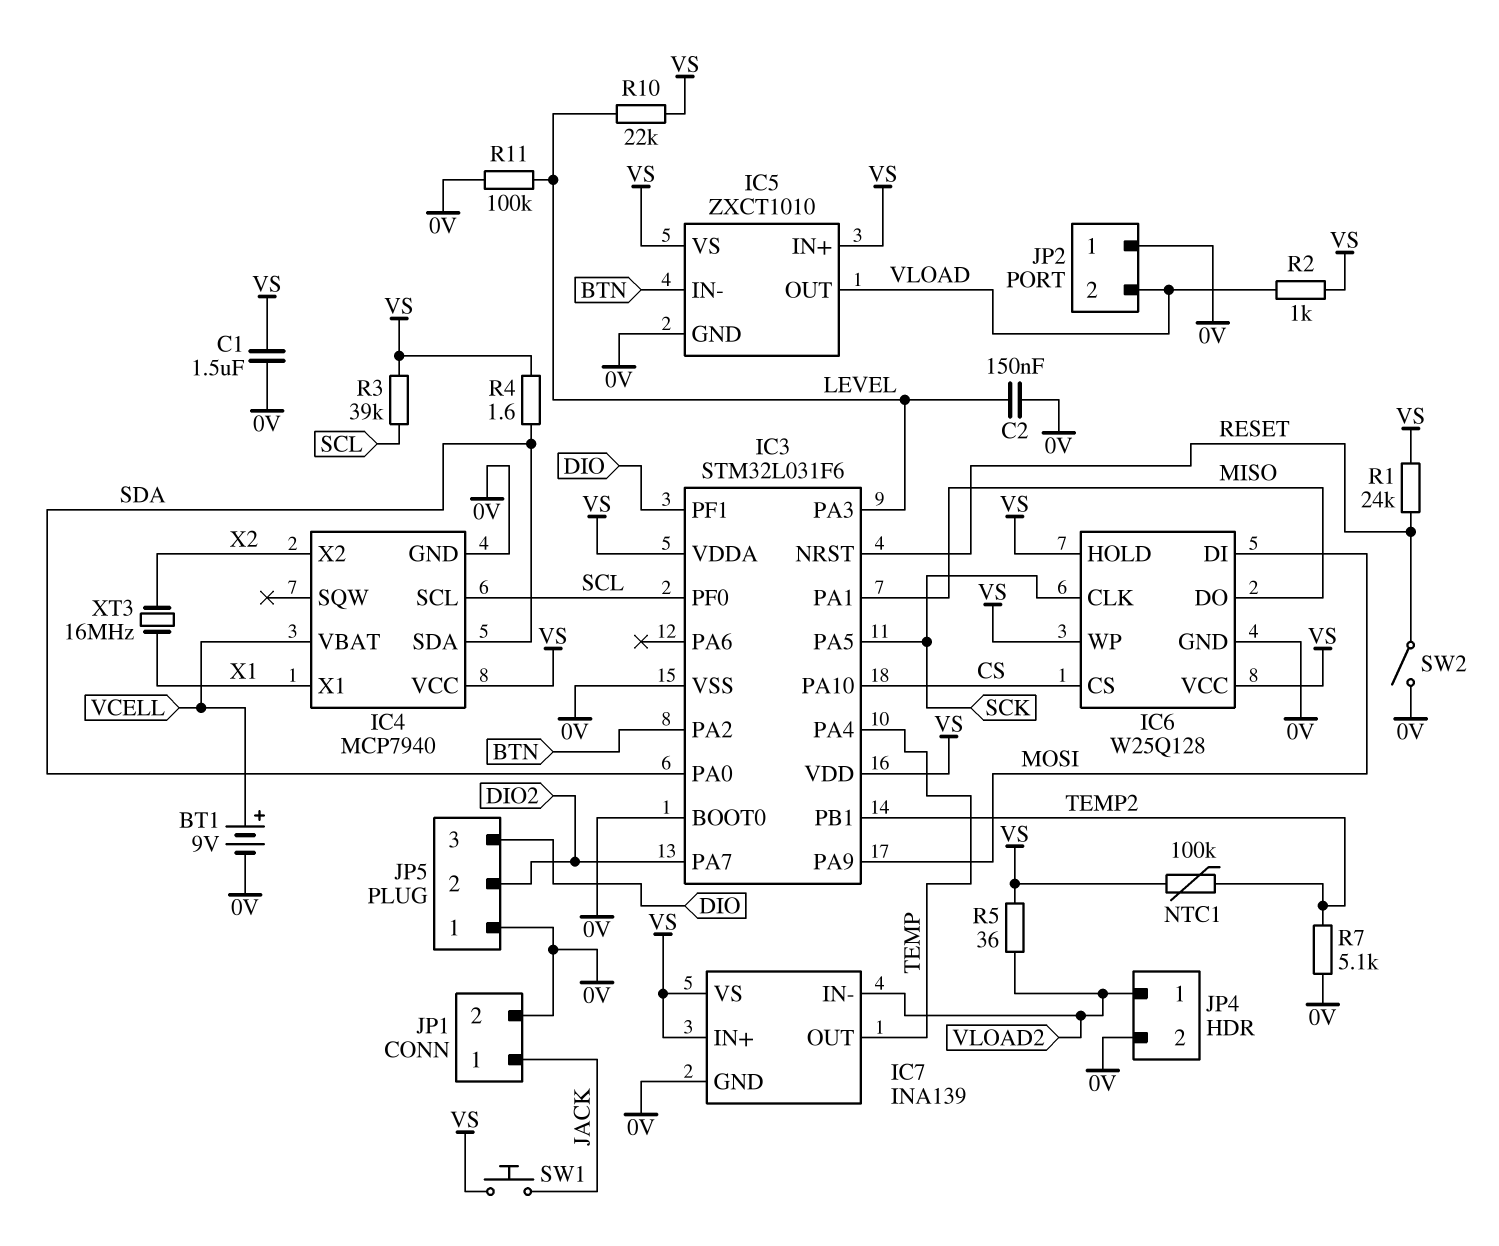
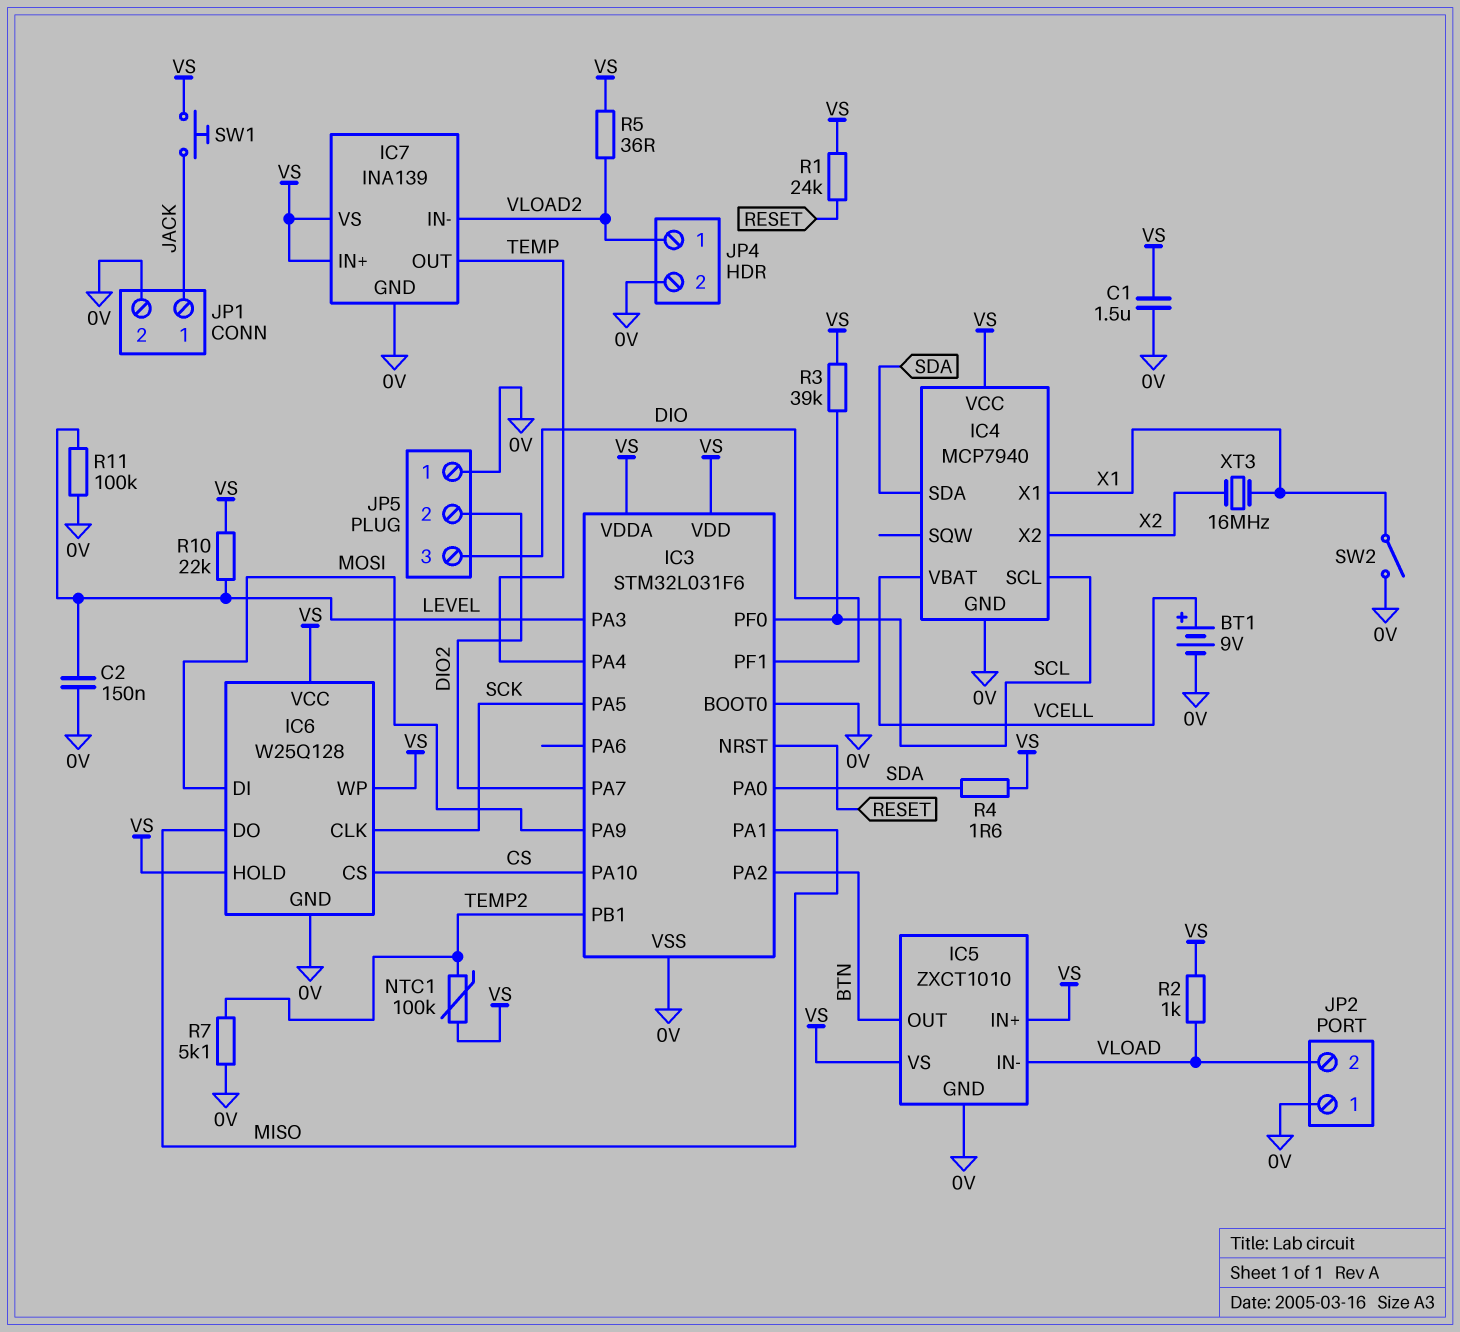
IC5 pin IN-: BTN -> VLOAD
IC5 pin OUT: VLOAD -> BTN
SW2: switch (0V, RESET) -> switch (0V, X1)

